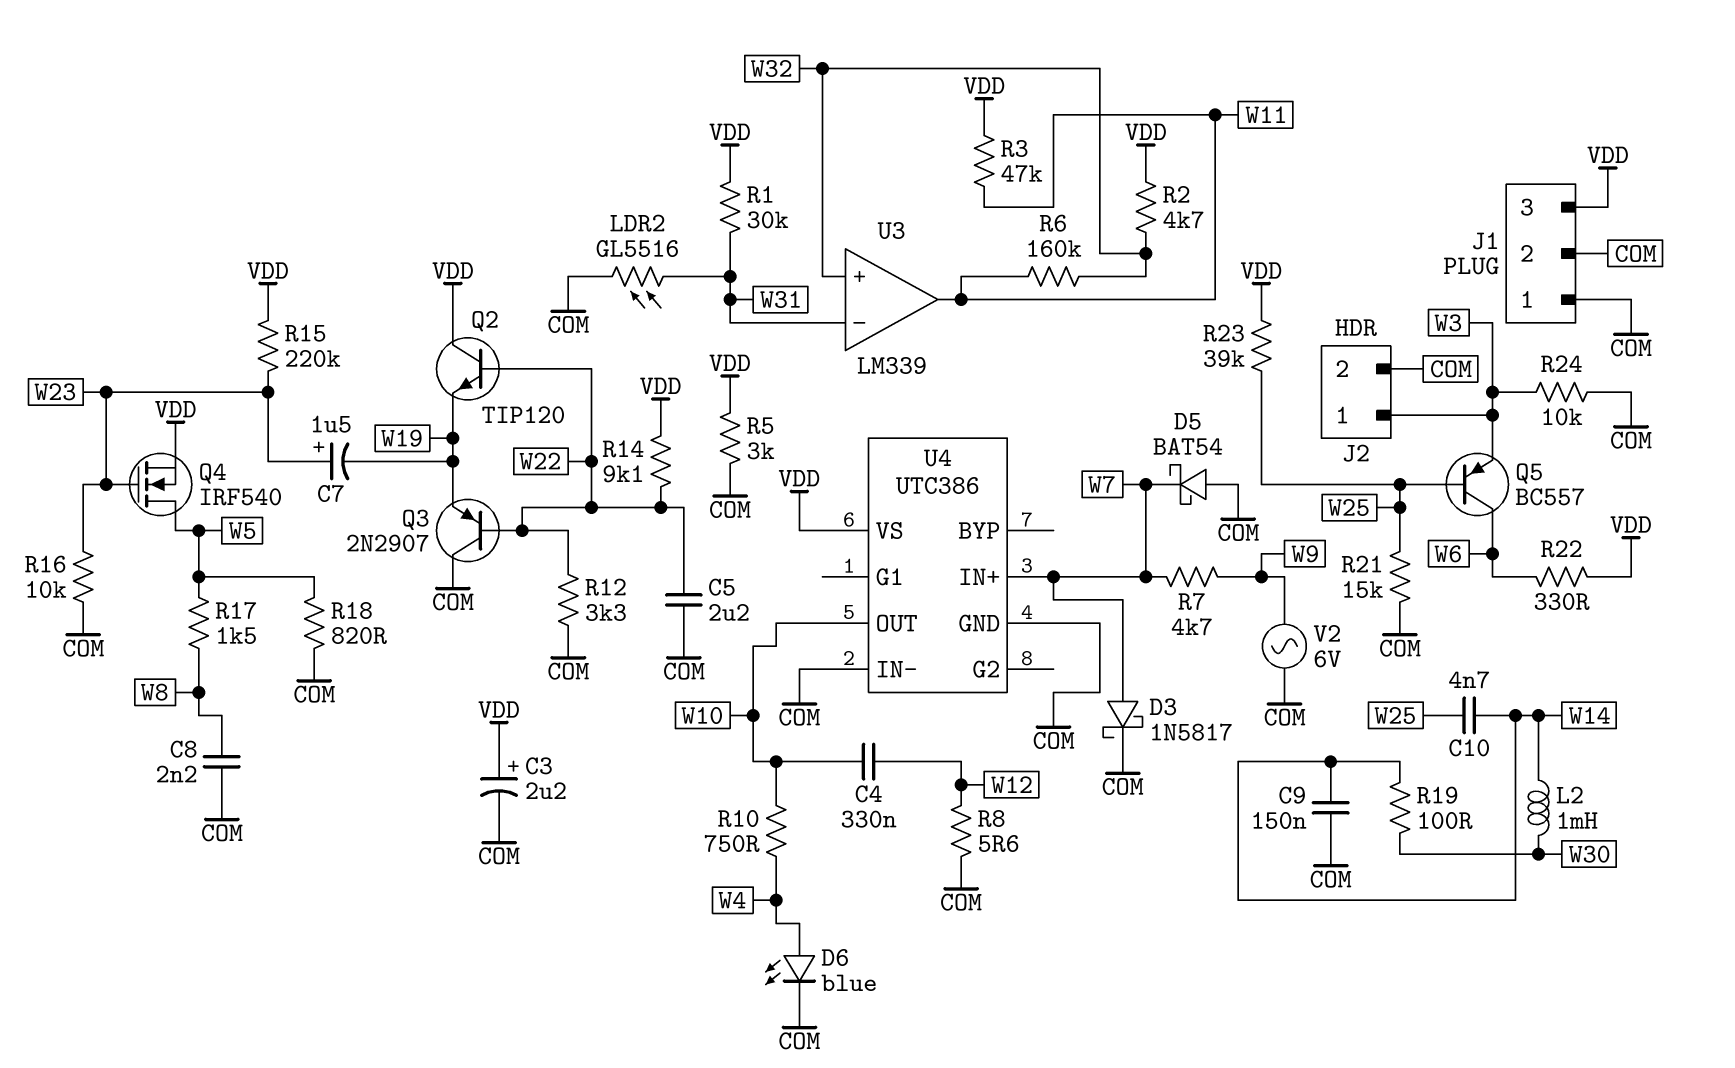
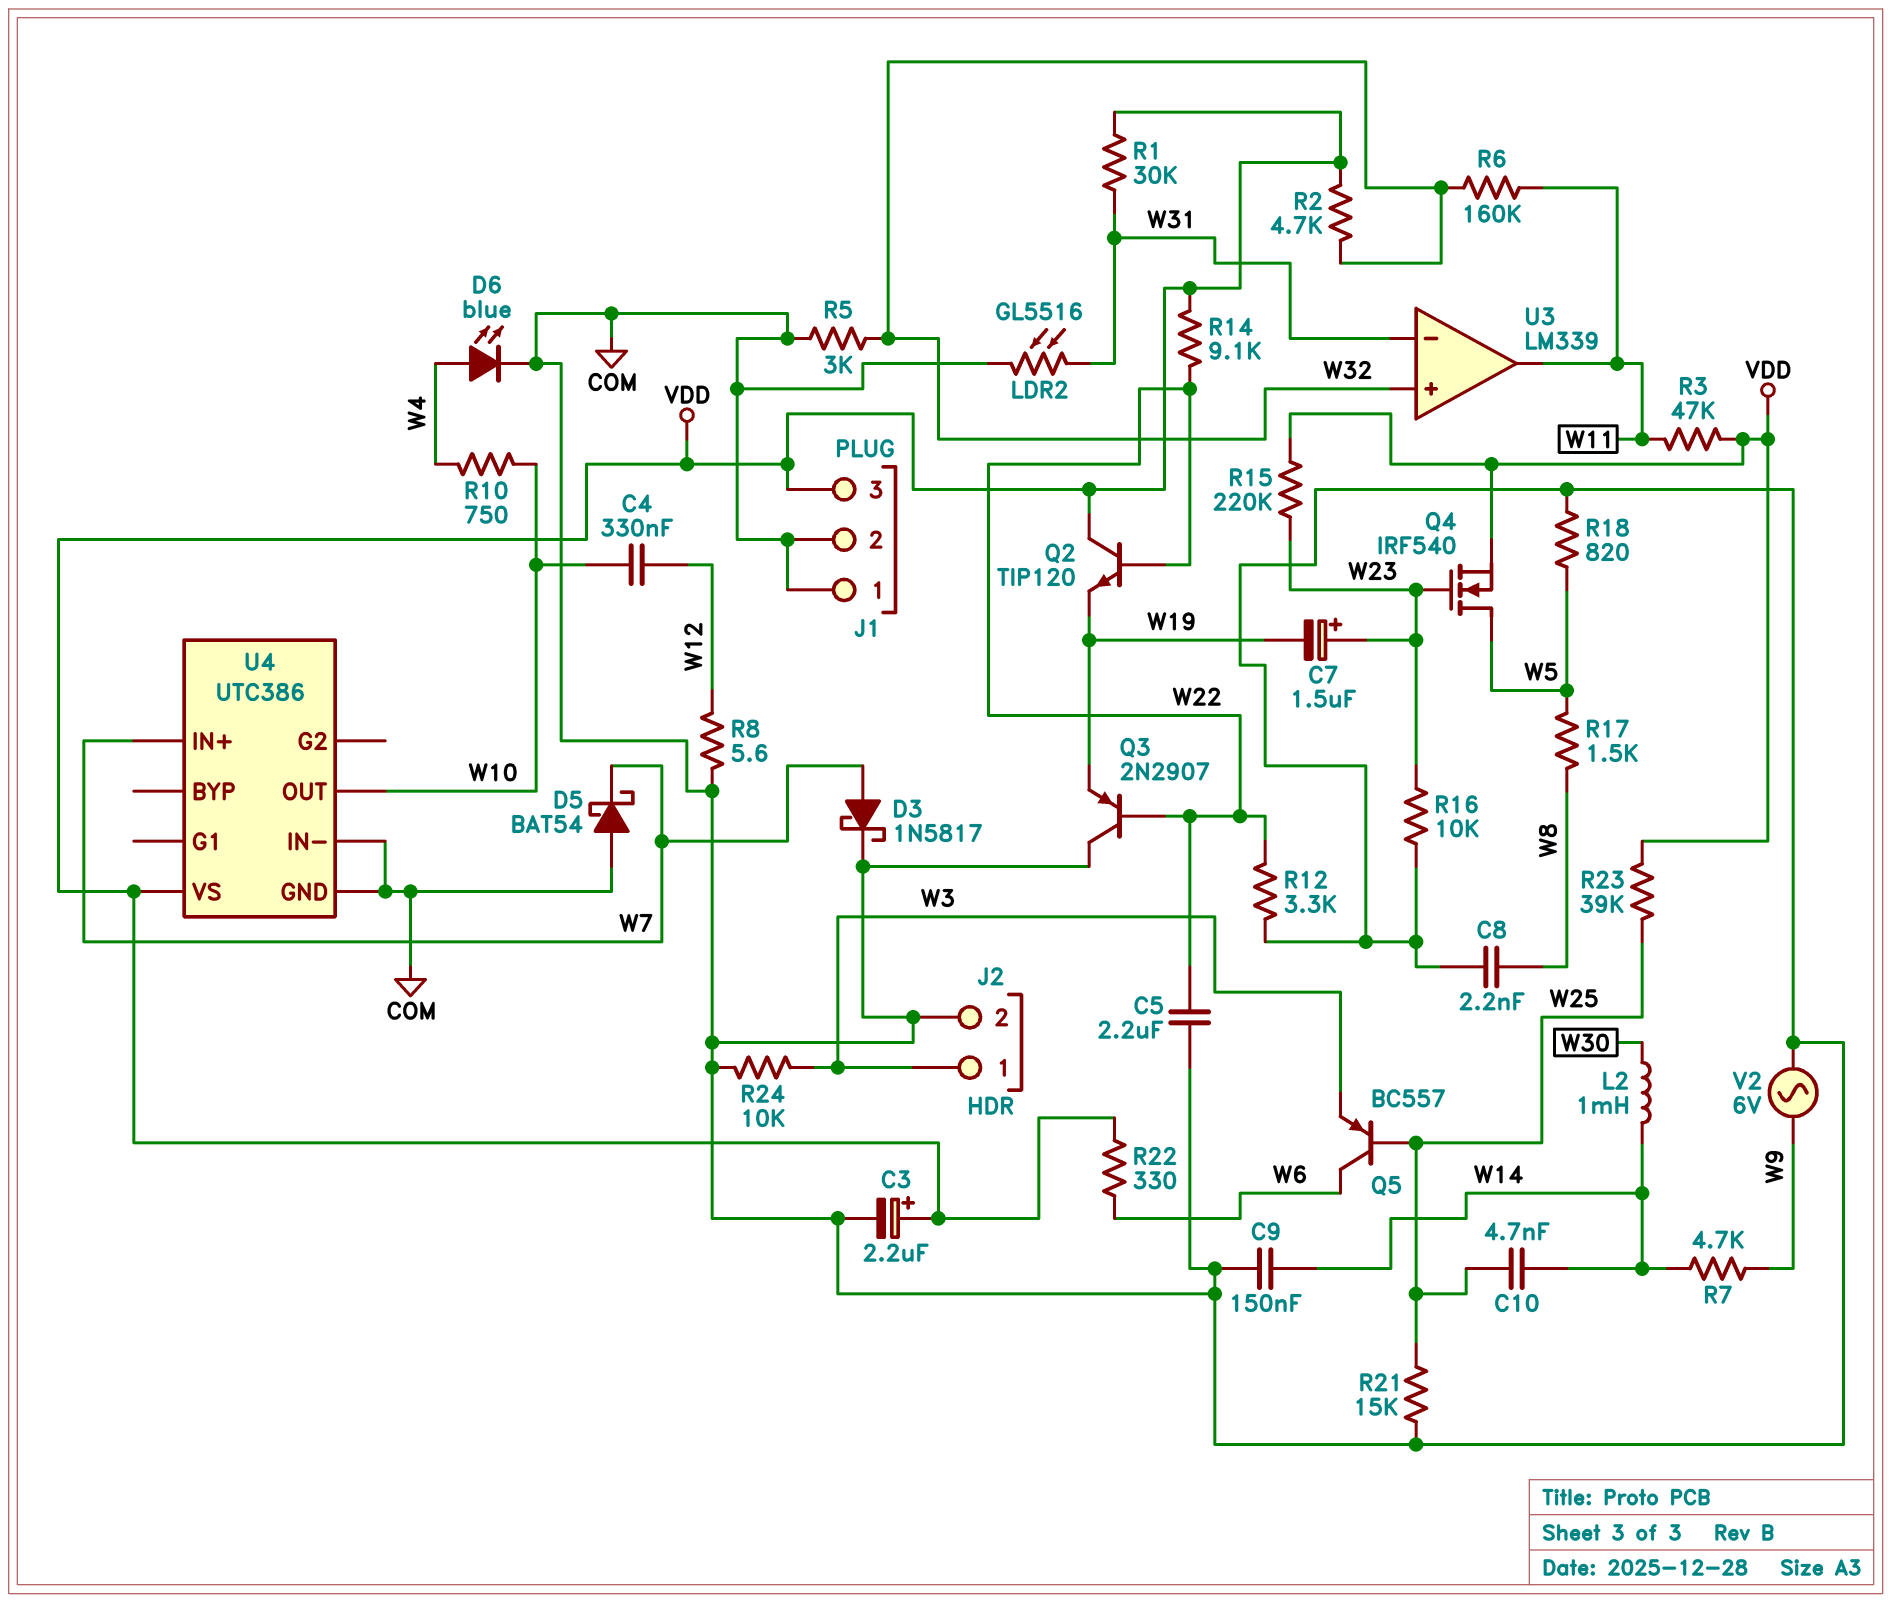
R5: 3k (COM, VDD) -> 3k (COM, W32)
R7: 4.7k (W7, W9) -> 4.7k (W9, W14)
R19: 100 (W14, W30) -> none

